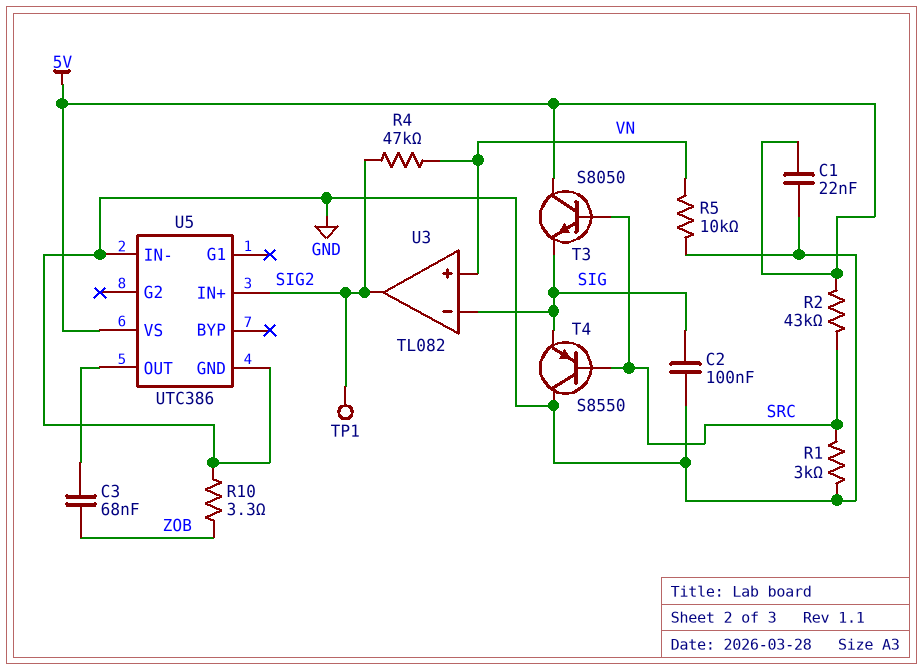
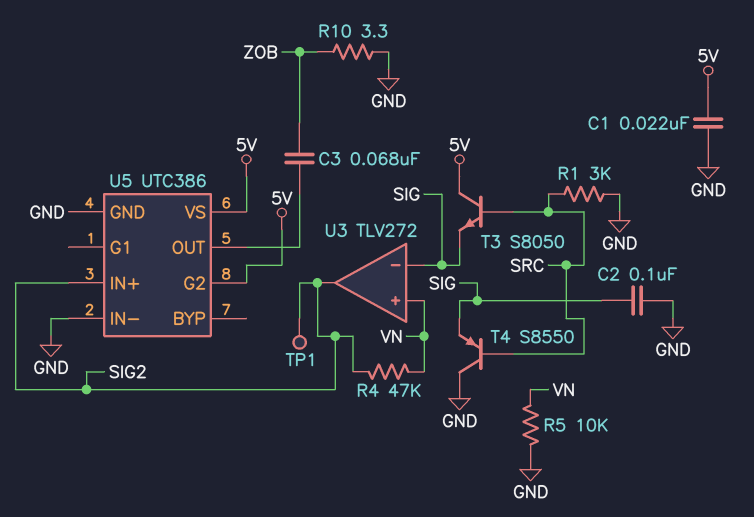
R2: 43k (5V, SRC) -> none
U3: TL082 -> TLV272
U5 pin G2: none -> 5V

